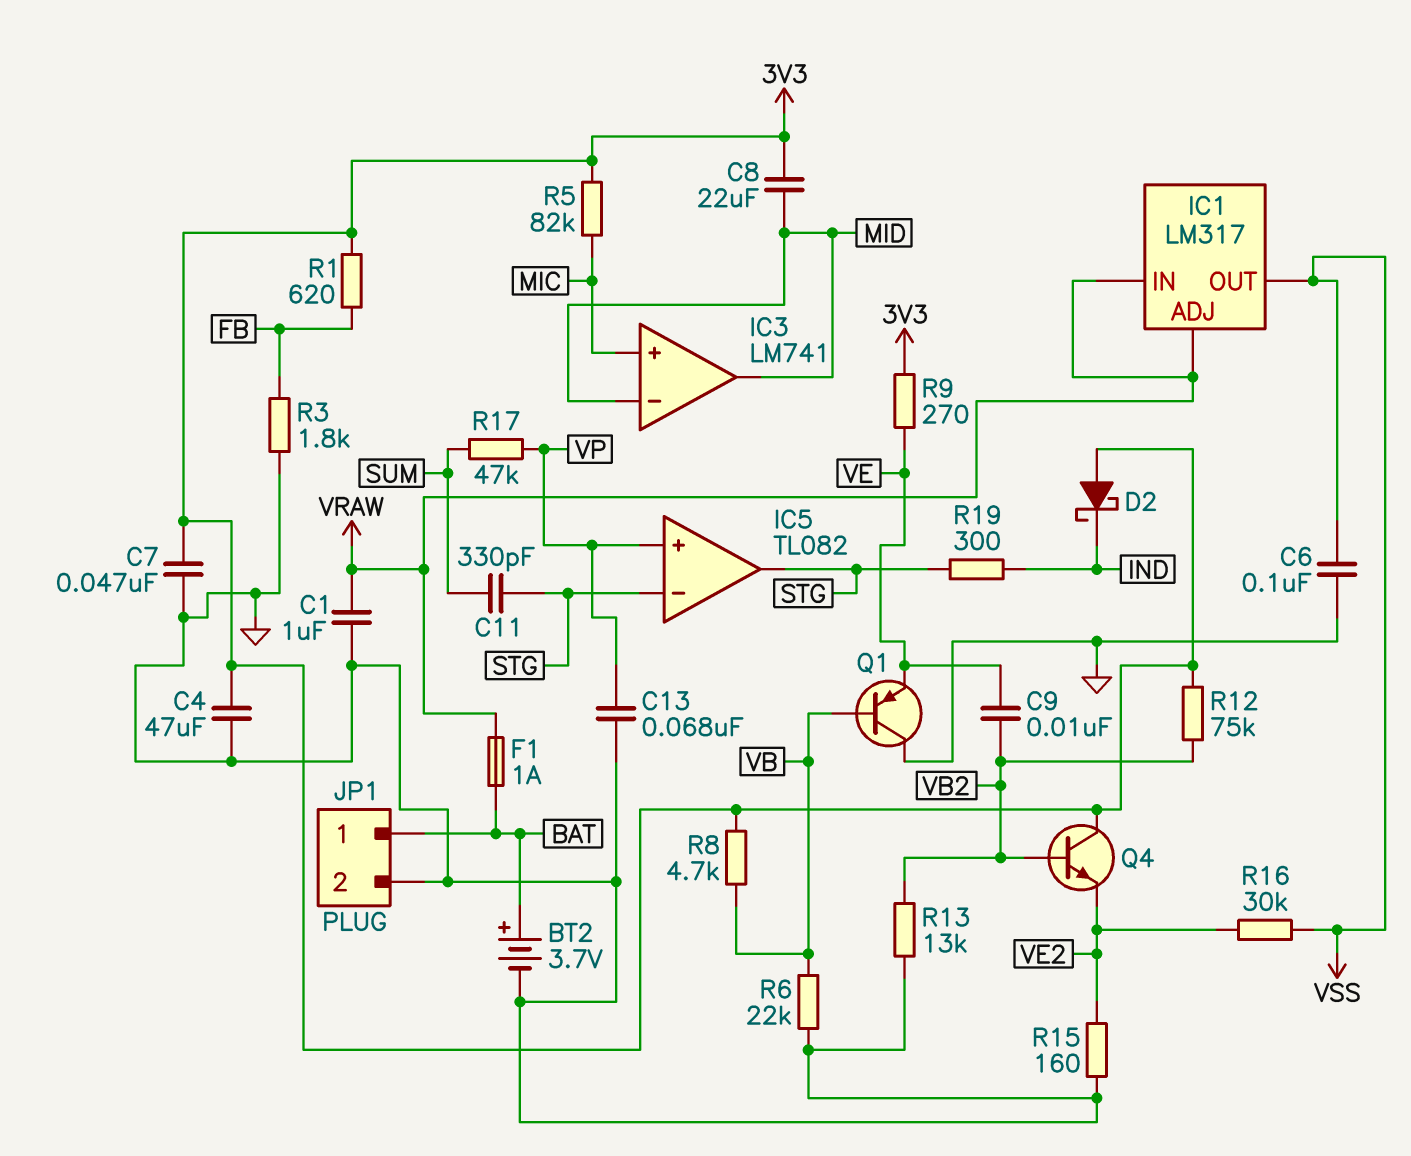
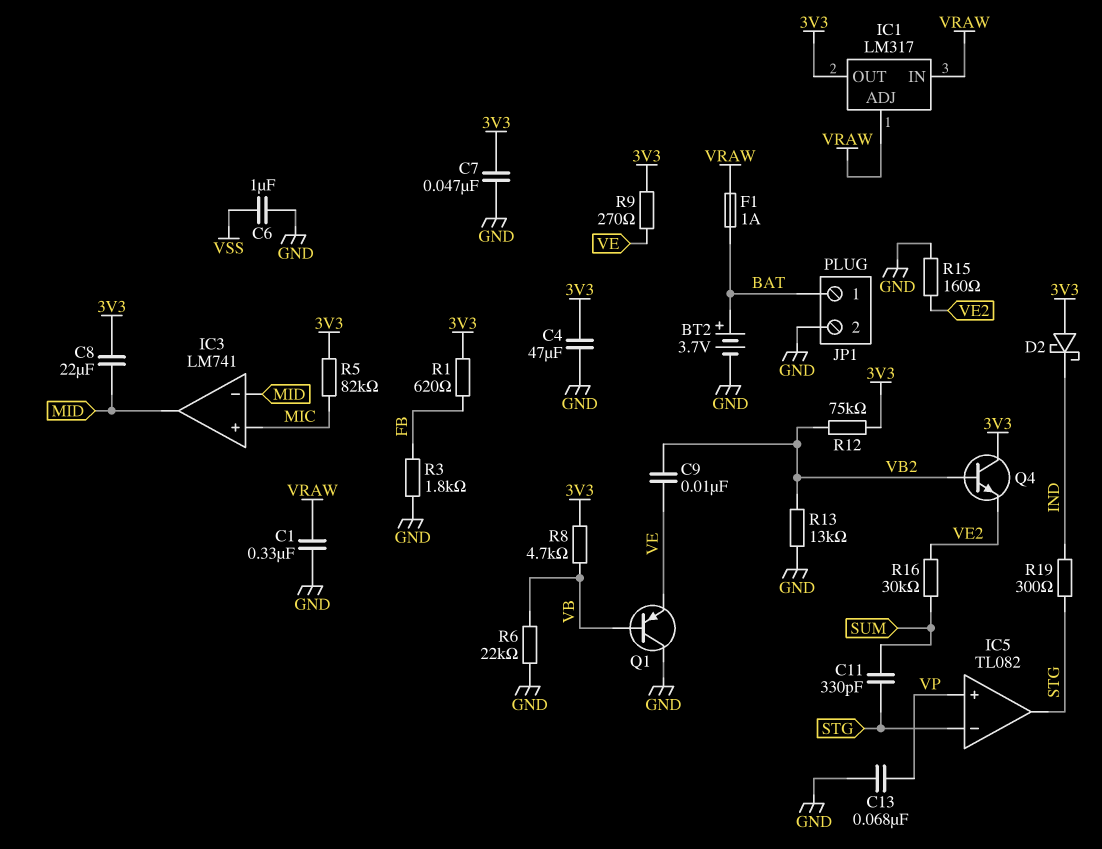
C1: 1uF (GND, VRAW) -> 330nF (GND, VRAW)
C6: 100nF (GND, VSS) -> 1uF (GND, VSS)
IC1 pin OUT: VSS -> 3V3
R16: 30k (VE2, VSS) -> 30k (SUM, VE2)
R17: 47k (SUM, VP) -> none

